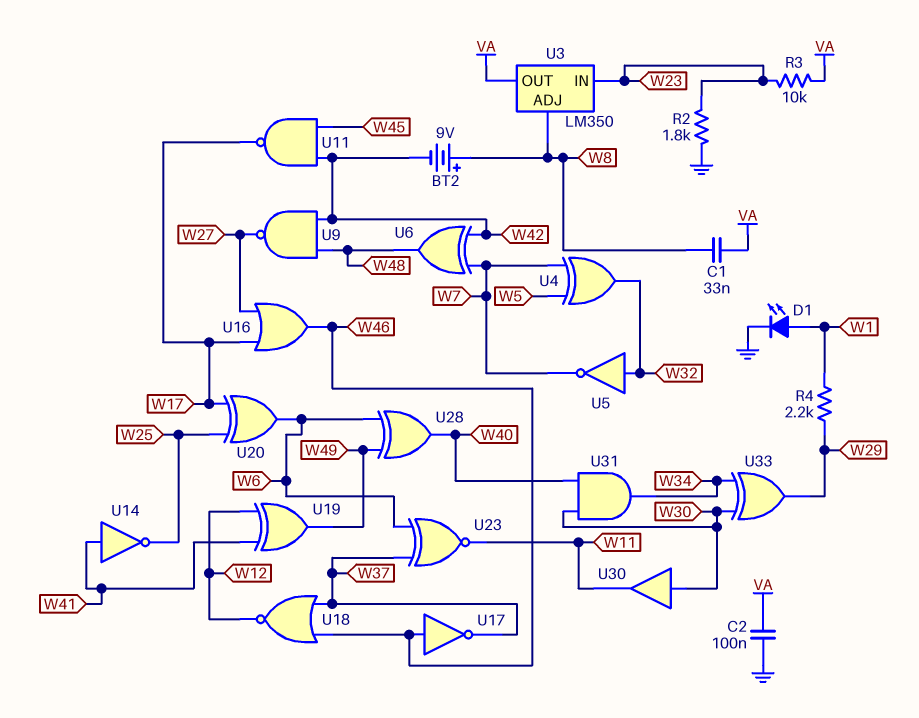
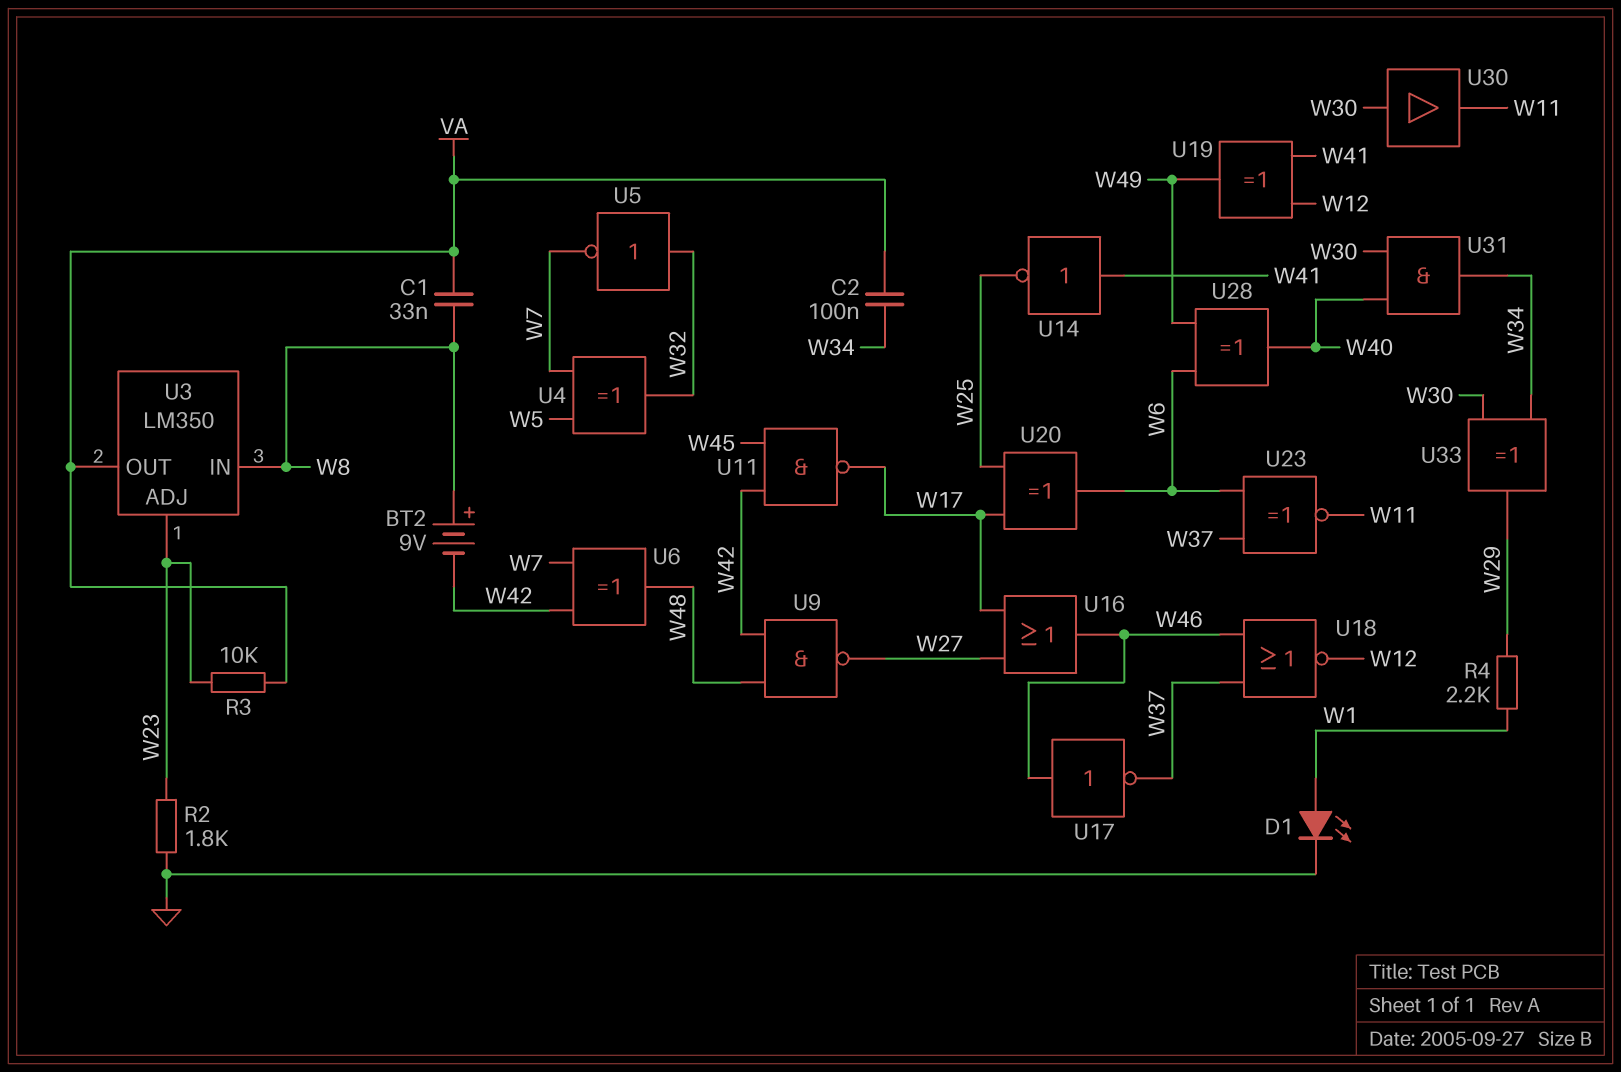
C2: 100nF (GND, VA) -> 100nF (VA, W34)
U3 pin ADJ: W8 -> W23
U3 pin IN: W23 -> W8

